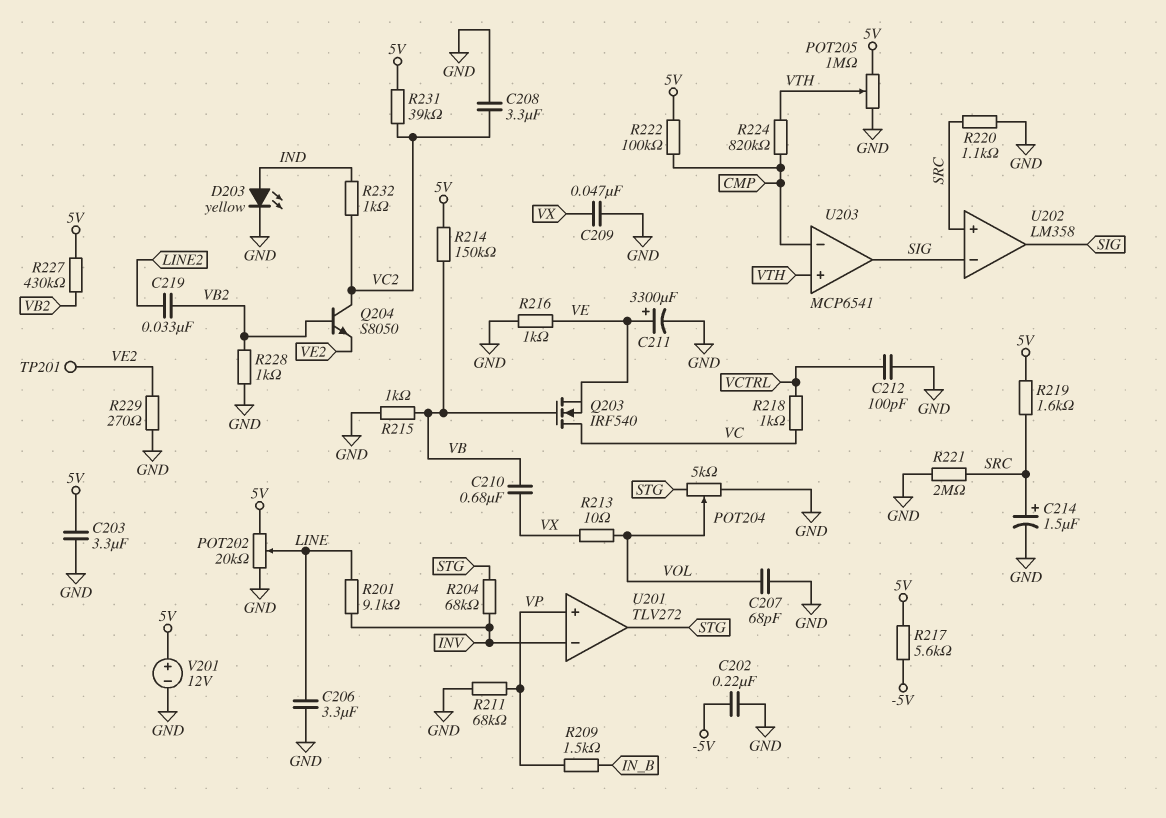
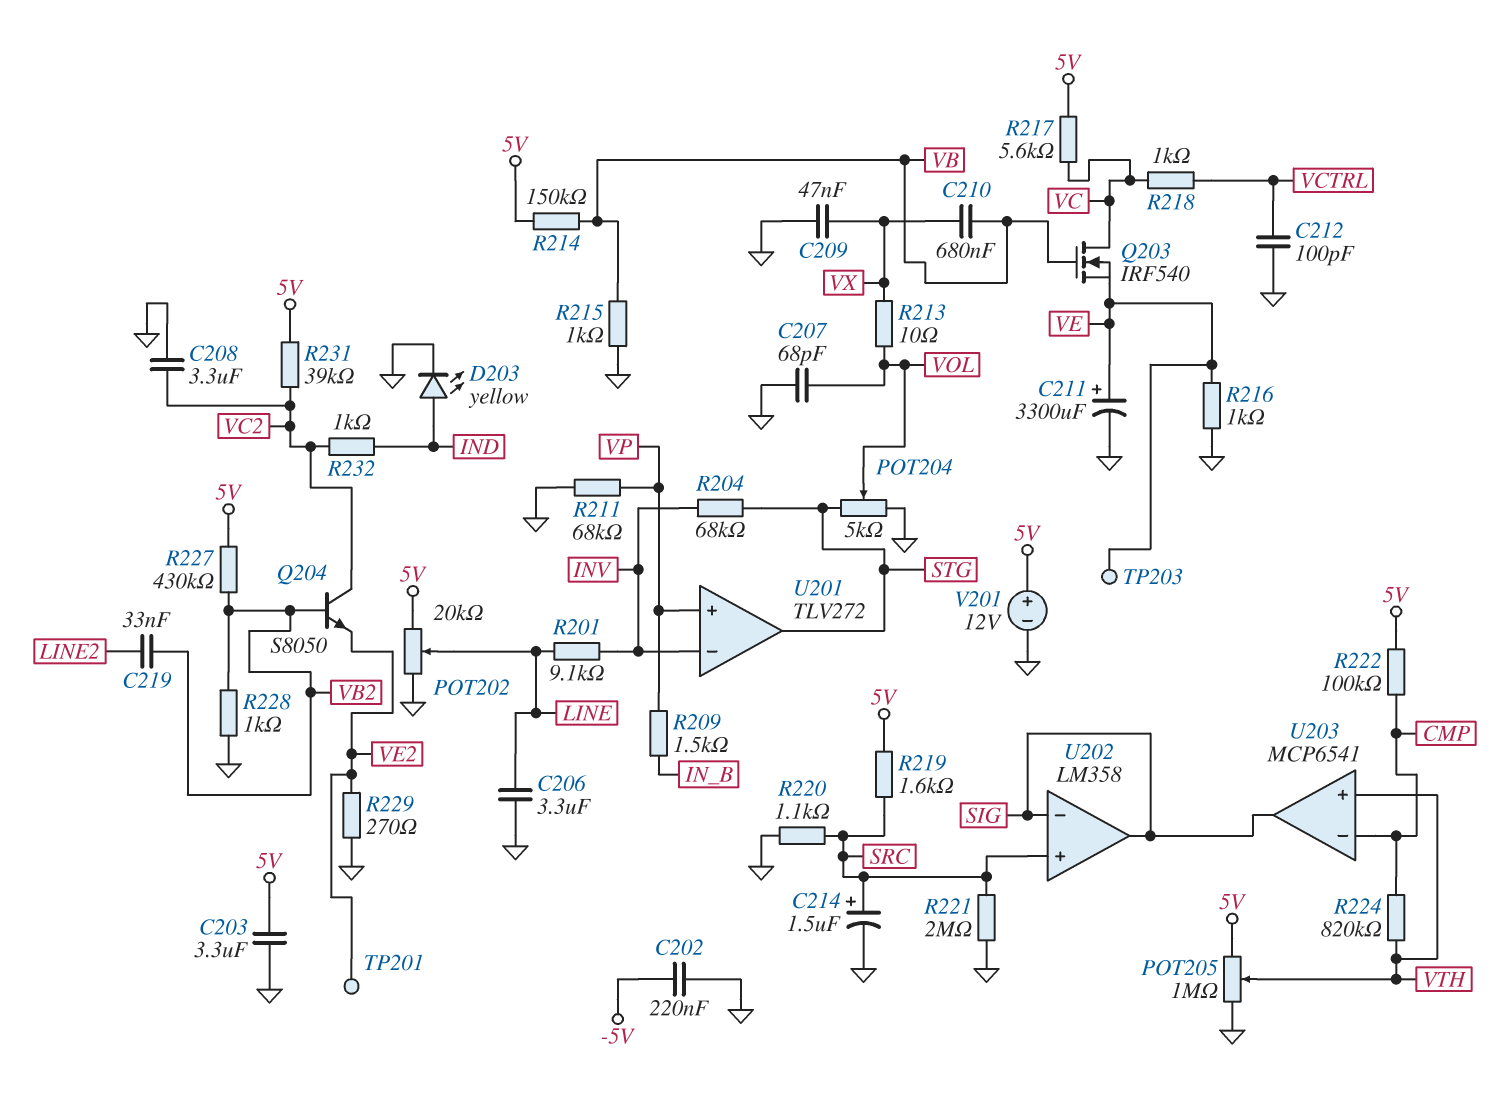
R217: 5.6k (-5V, 5V) -> 5.6k (5V, VC)
TP203: none -> test point (VE)

